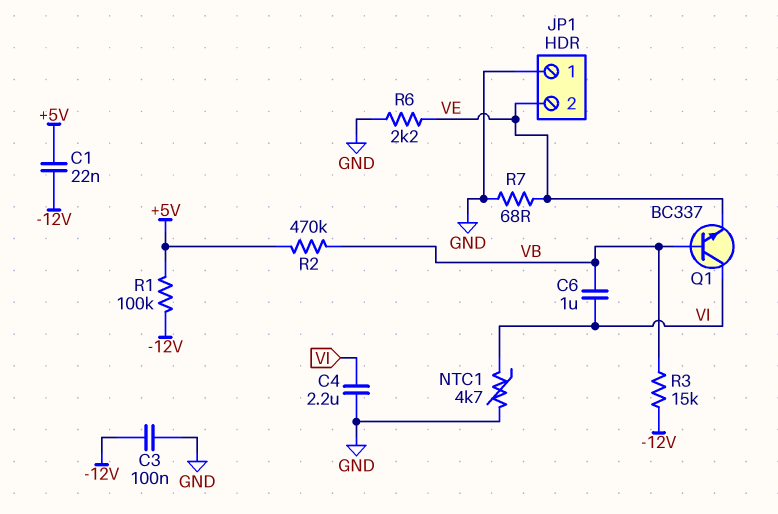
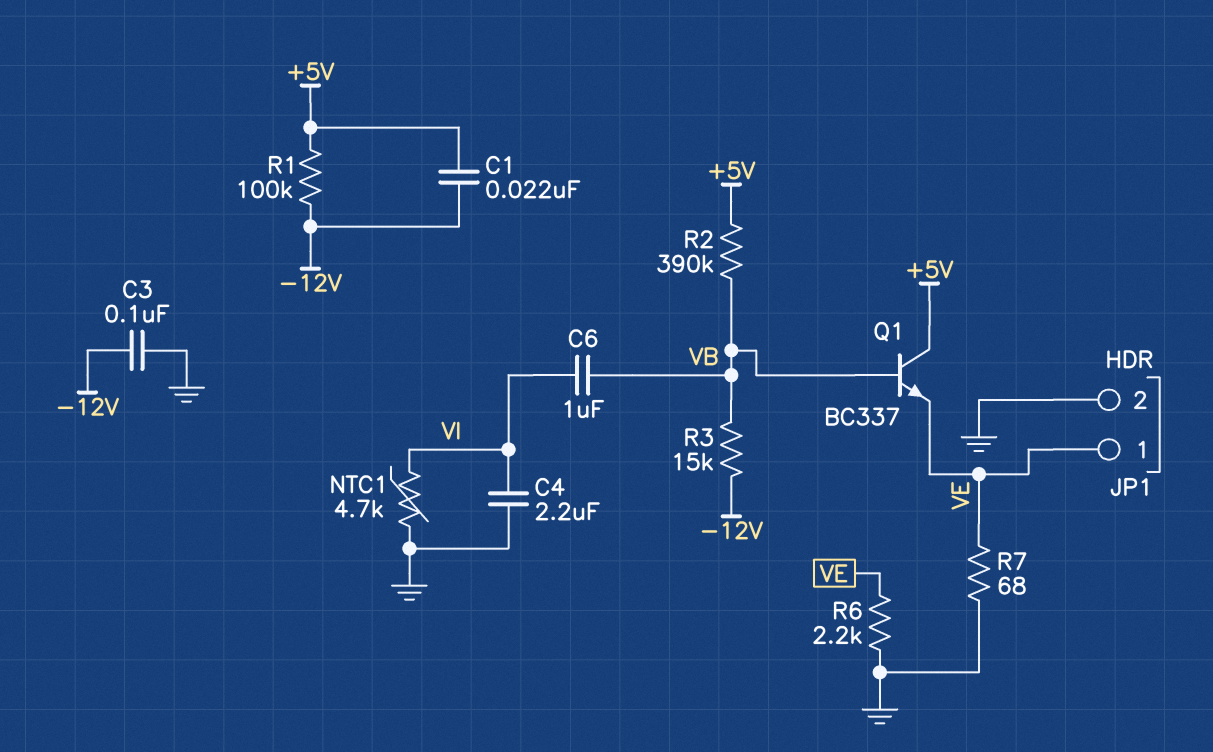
JP1 pin 1: GND -> VE
JP1 pin 2: VE -> GND
Q1: NPN BC337 (B VB, C VI, E VE) -> NPN BC337 (B VB, C +5V, E VE)
R2: 470k (+5V, VB) -> 390k (+5V, VB)

